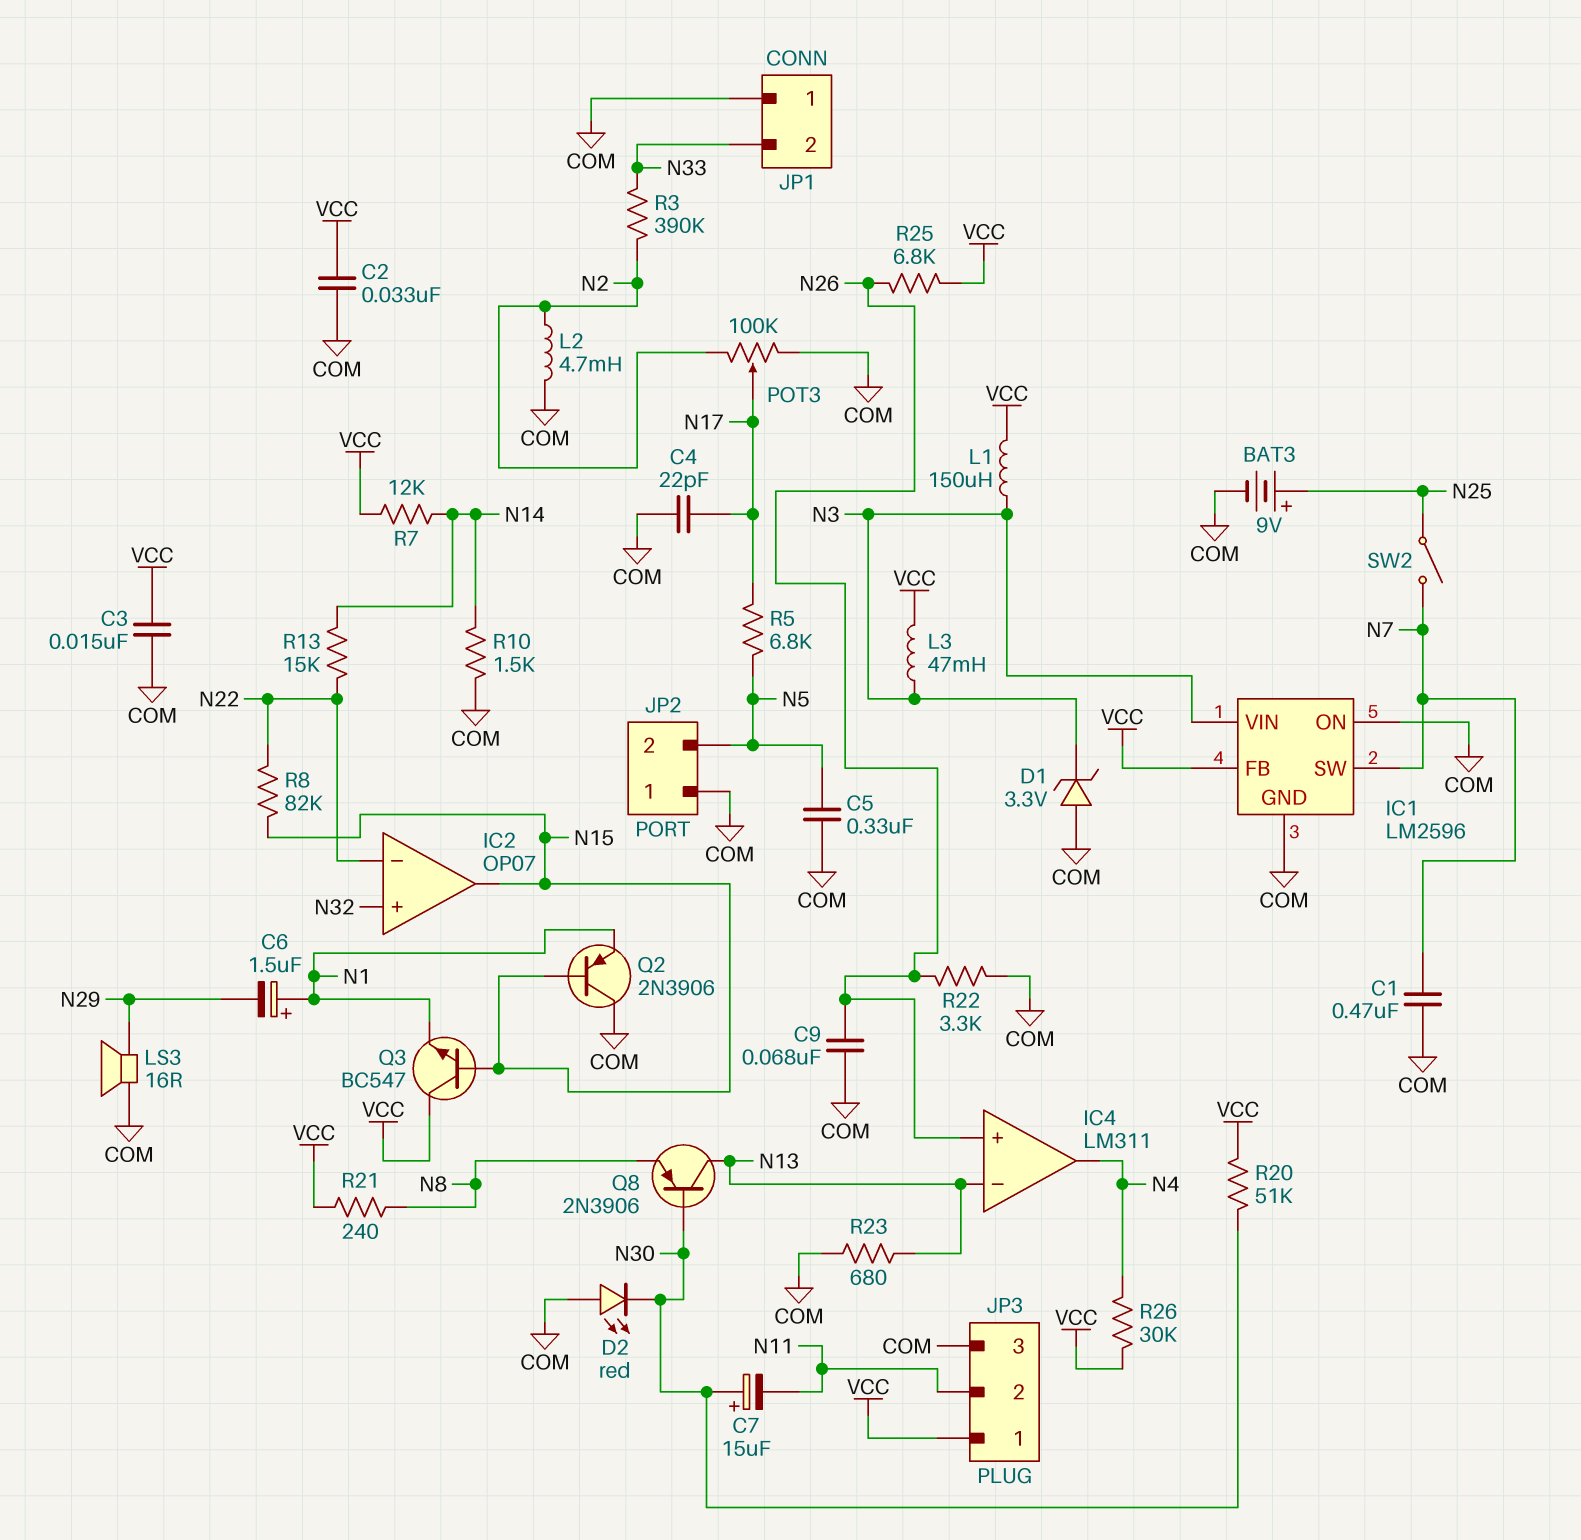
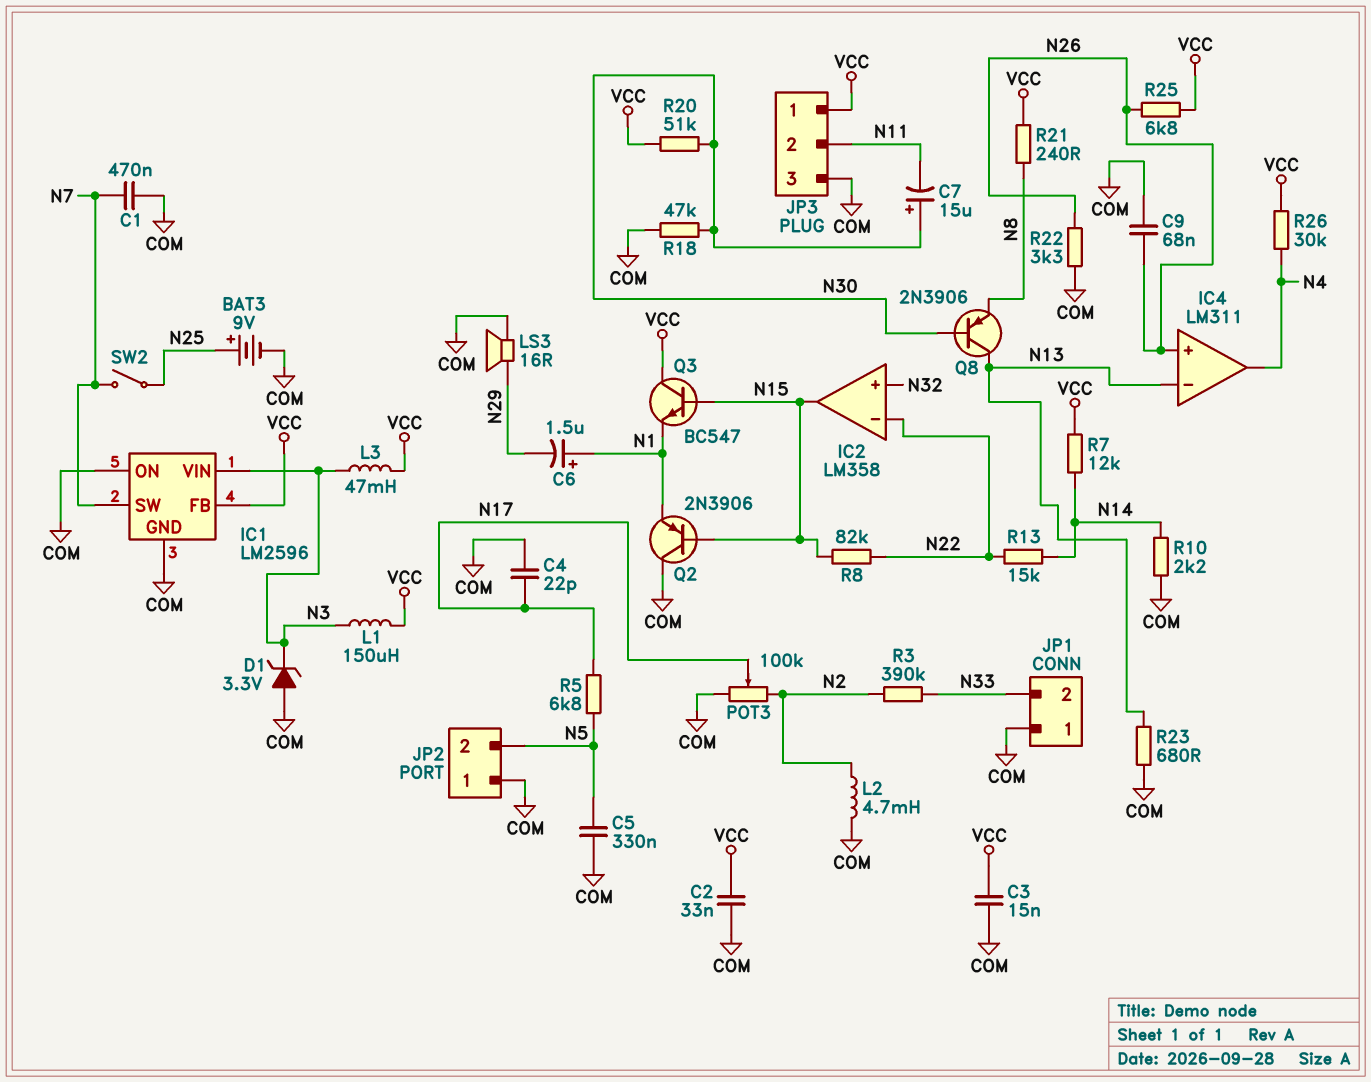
D2: LED red (A COM, K N30) -> none
IC2: OP07 -> LM358
R10: 1.5k (COM, N14) -> 2.2k (COM, N14)
R18: none -> 47k (COM, N30)

